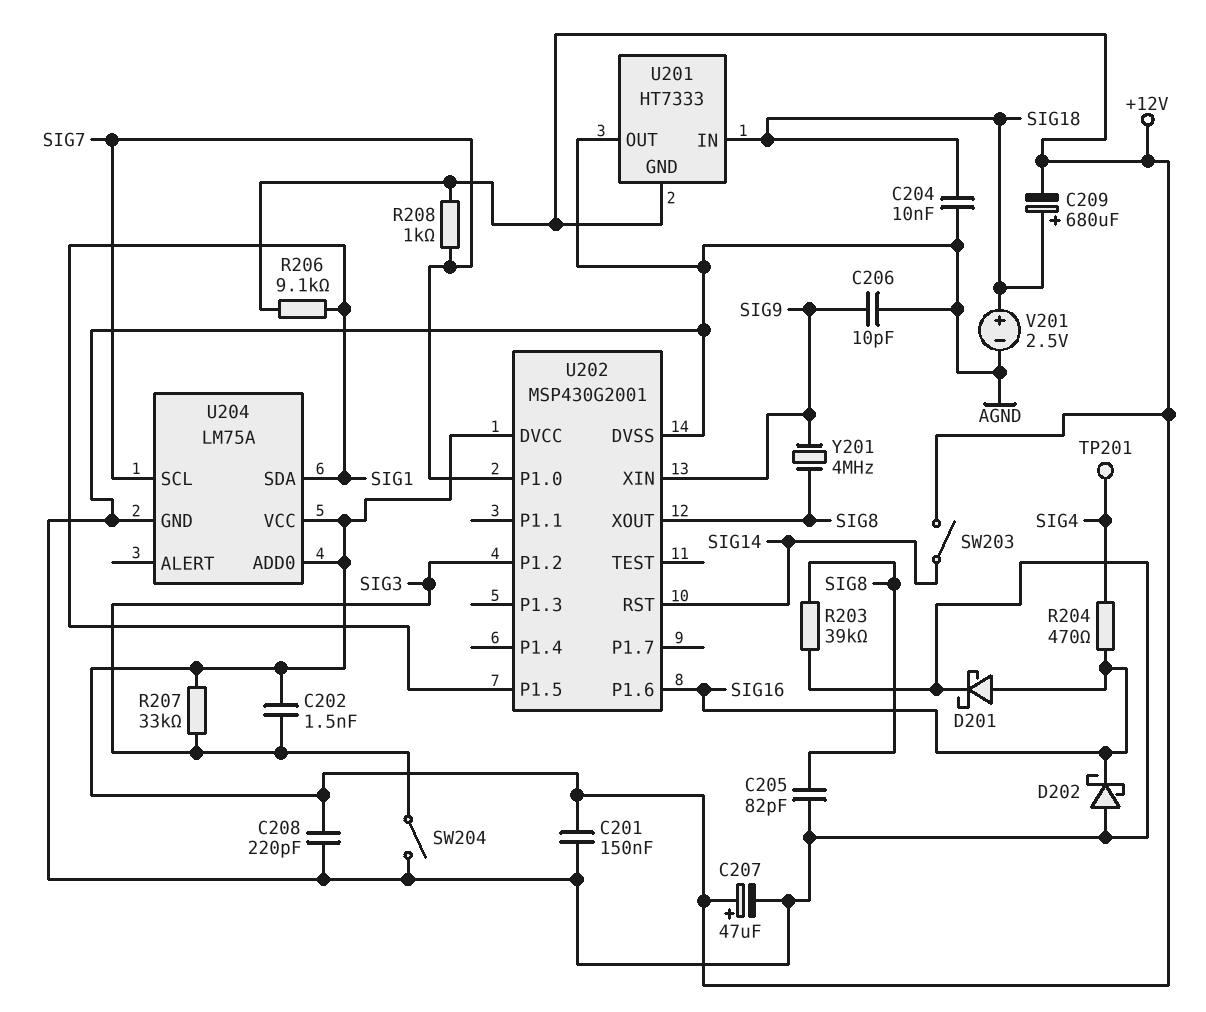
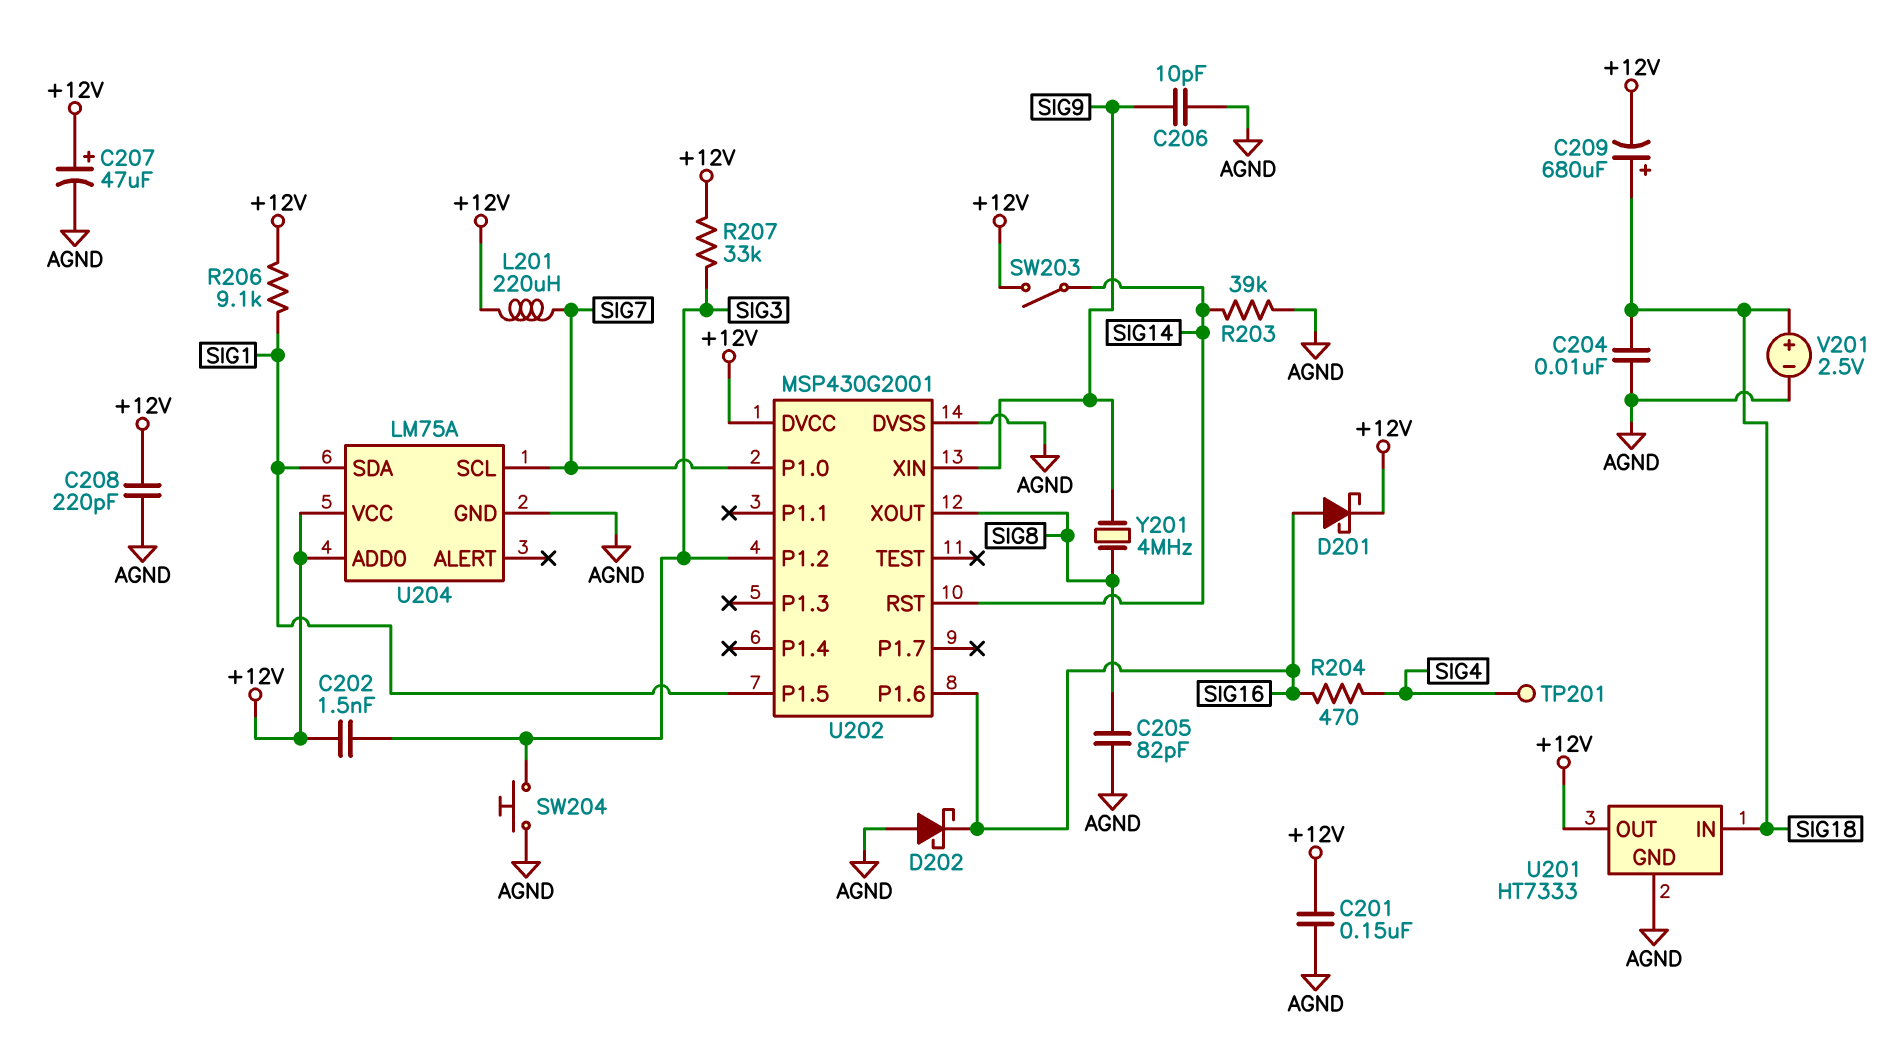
D201: schottky (A SIG16, K AGND) -> schottky (A SIG16, K +12V)
L201: none -> 220uH (+12V, SIG7)
R203: 39k (AGND, SIG8) -> 39k (AGND, SIG14)
R208: 1k (+12V, SIG7) -> none
SW204: switch (AGND, SIG3) -> button (AGND, SIG3)
U201 pin GND: +12V -> AGND
U201 pin OUT: AGND -> +12V

